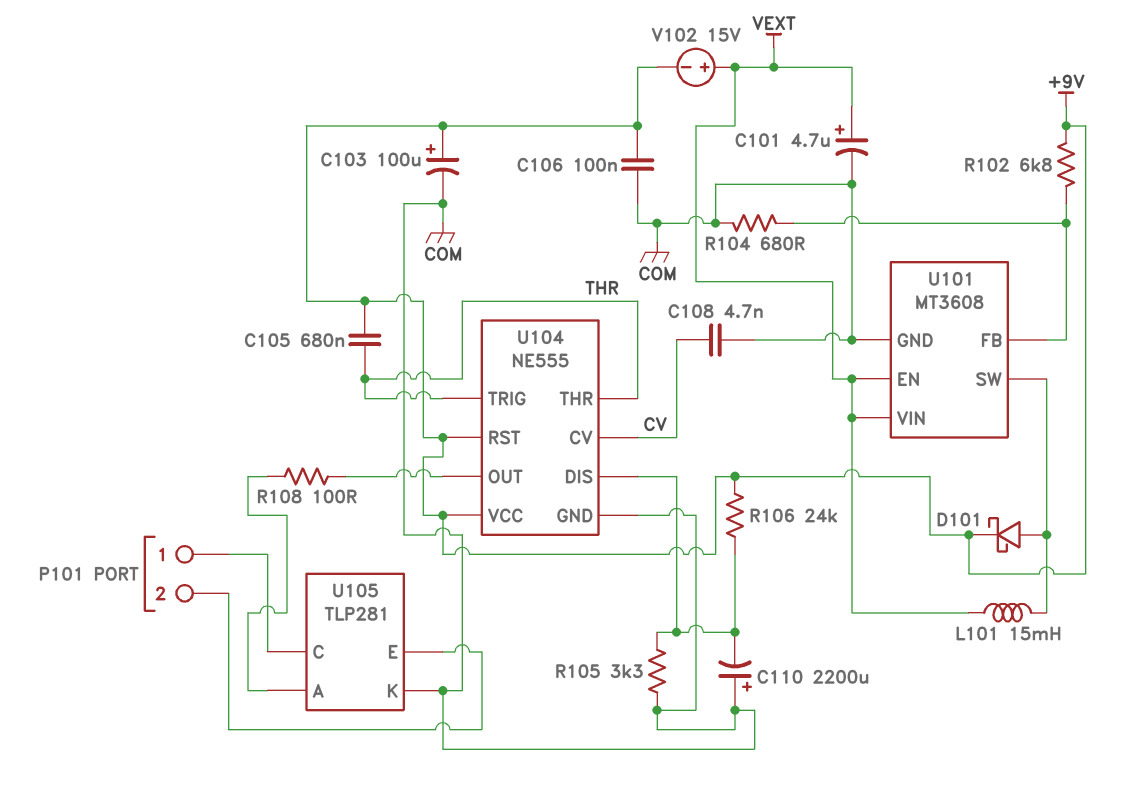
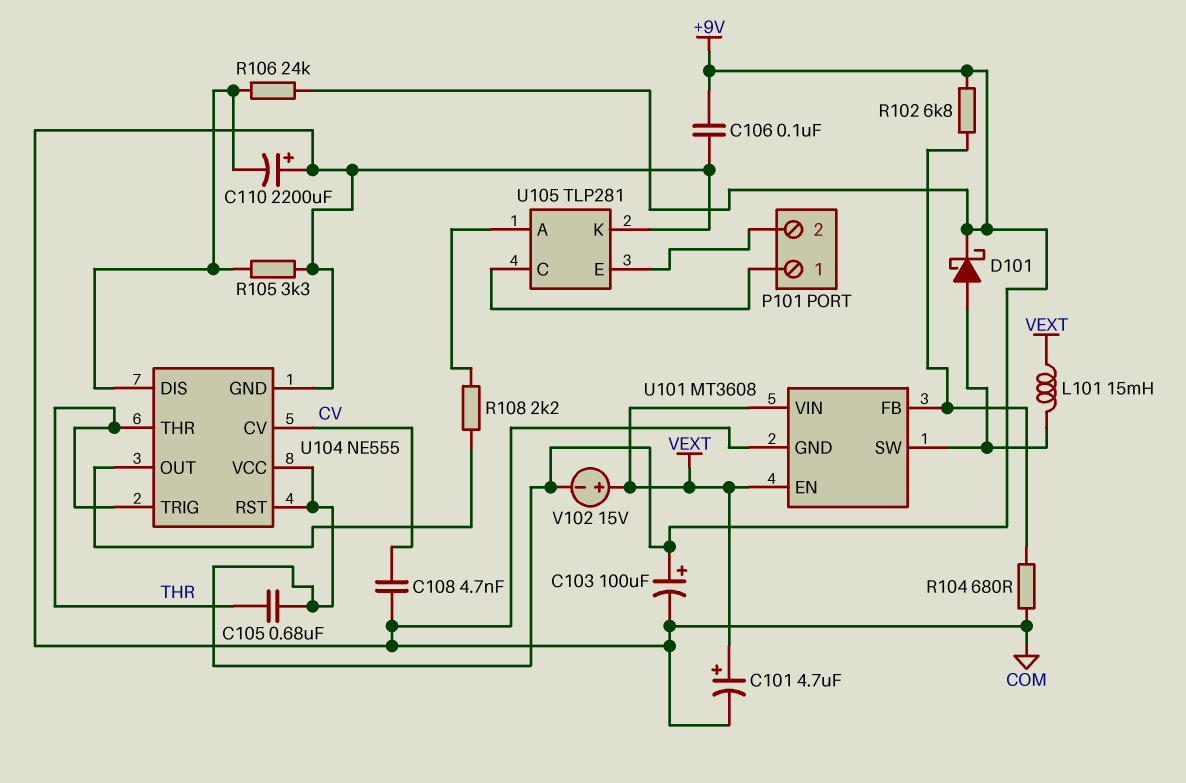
R108: 100 (U104/OUT, U105/A) -> 2.2k (U104/OUT, U105/A)

